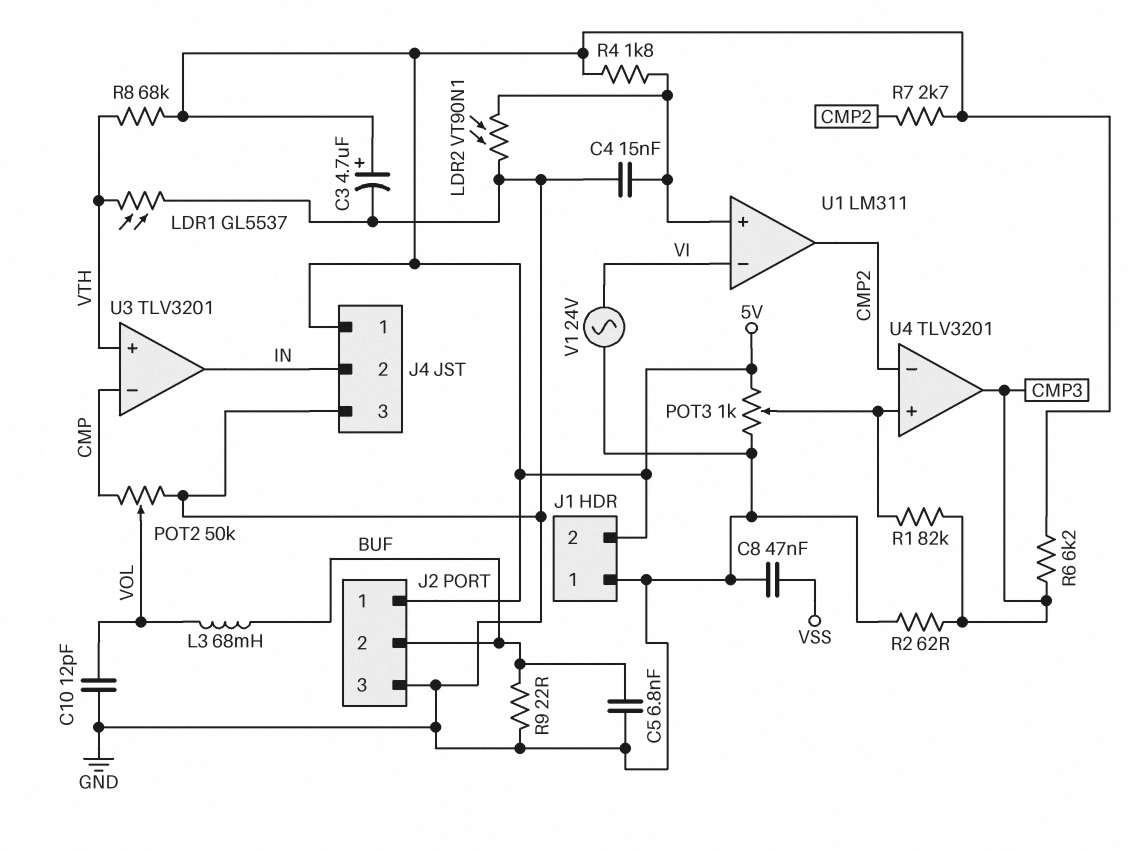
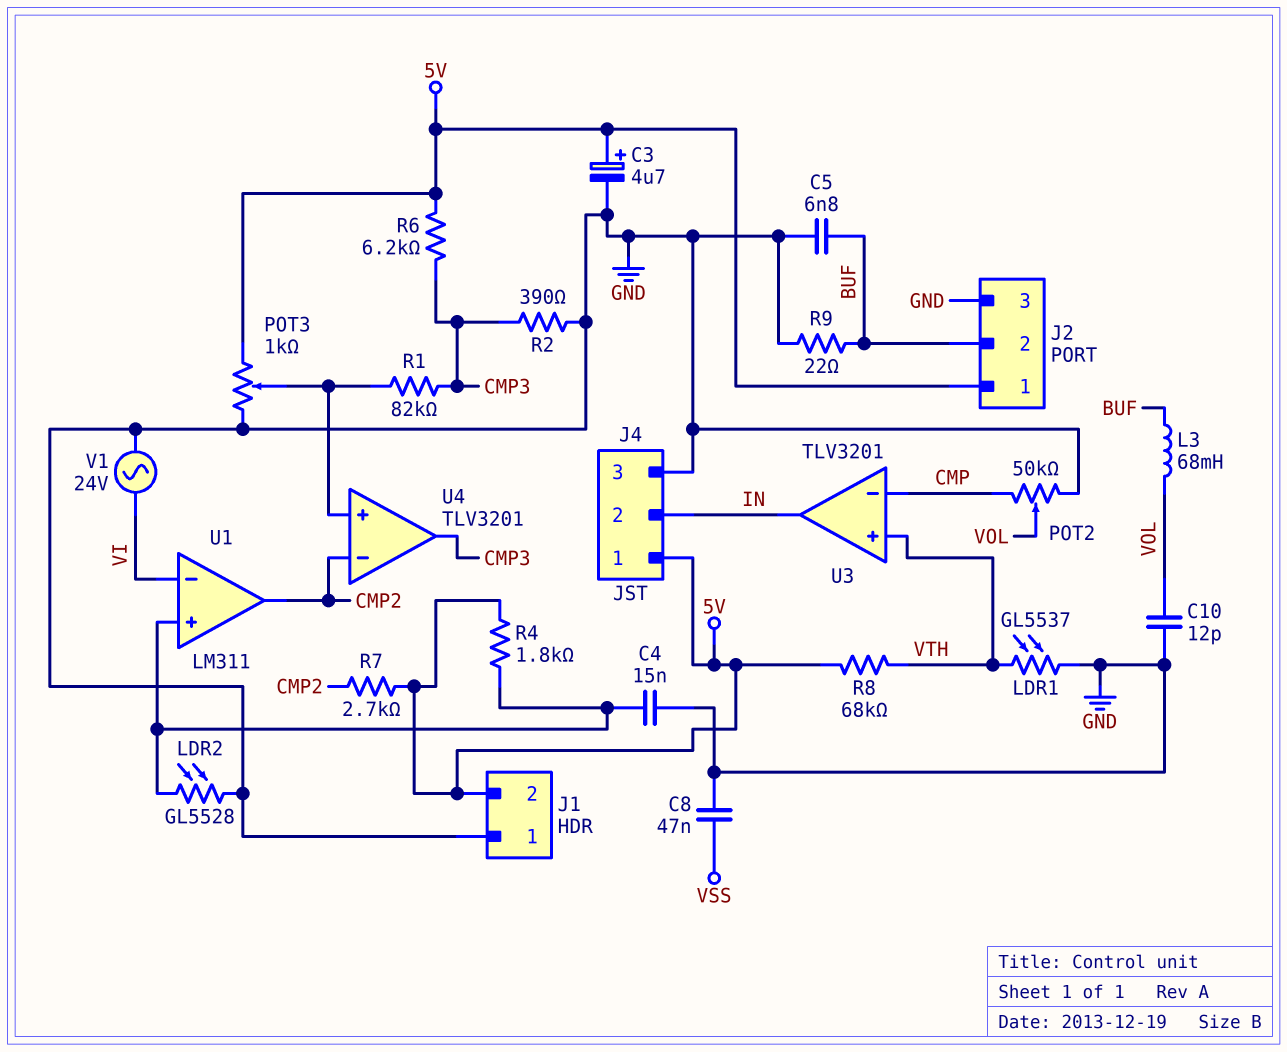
LDR2: VT90N1 (GND, U1/in+) -> GL5528 (GND, U1/in+)
R2: 62 (CMP3, GND) -> 390 (CMP3, GND)

